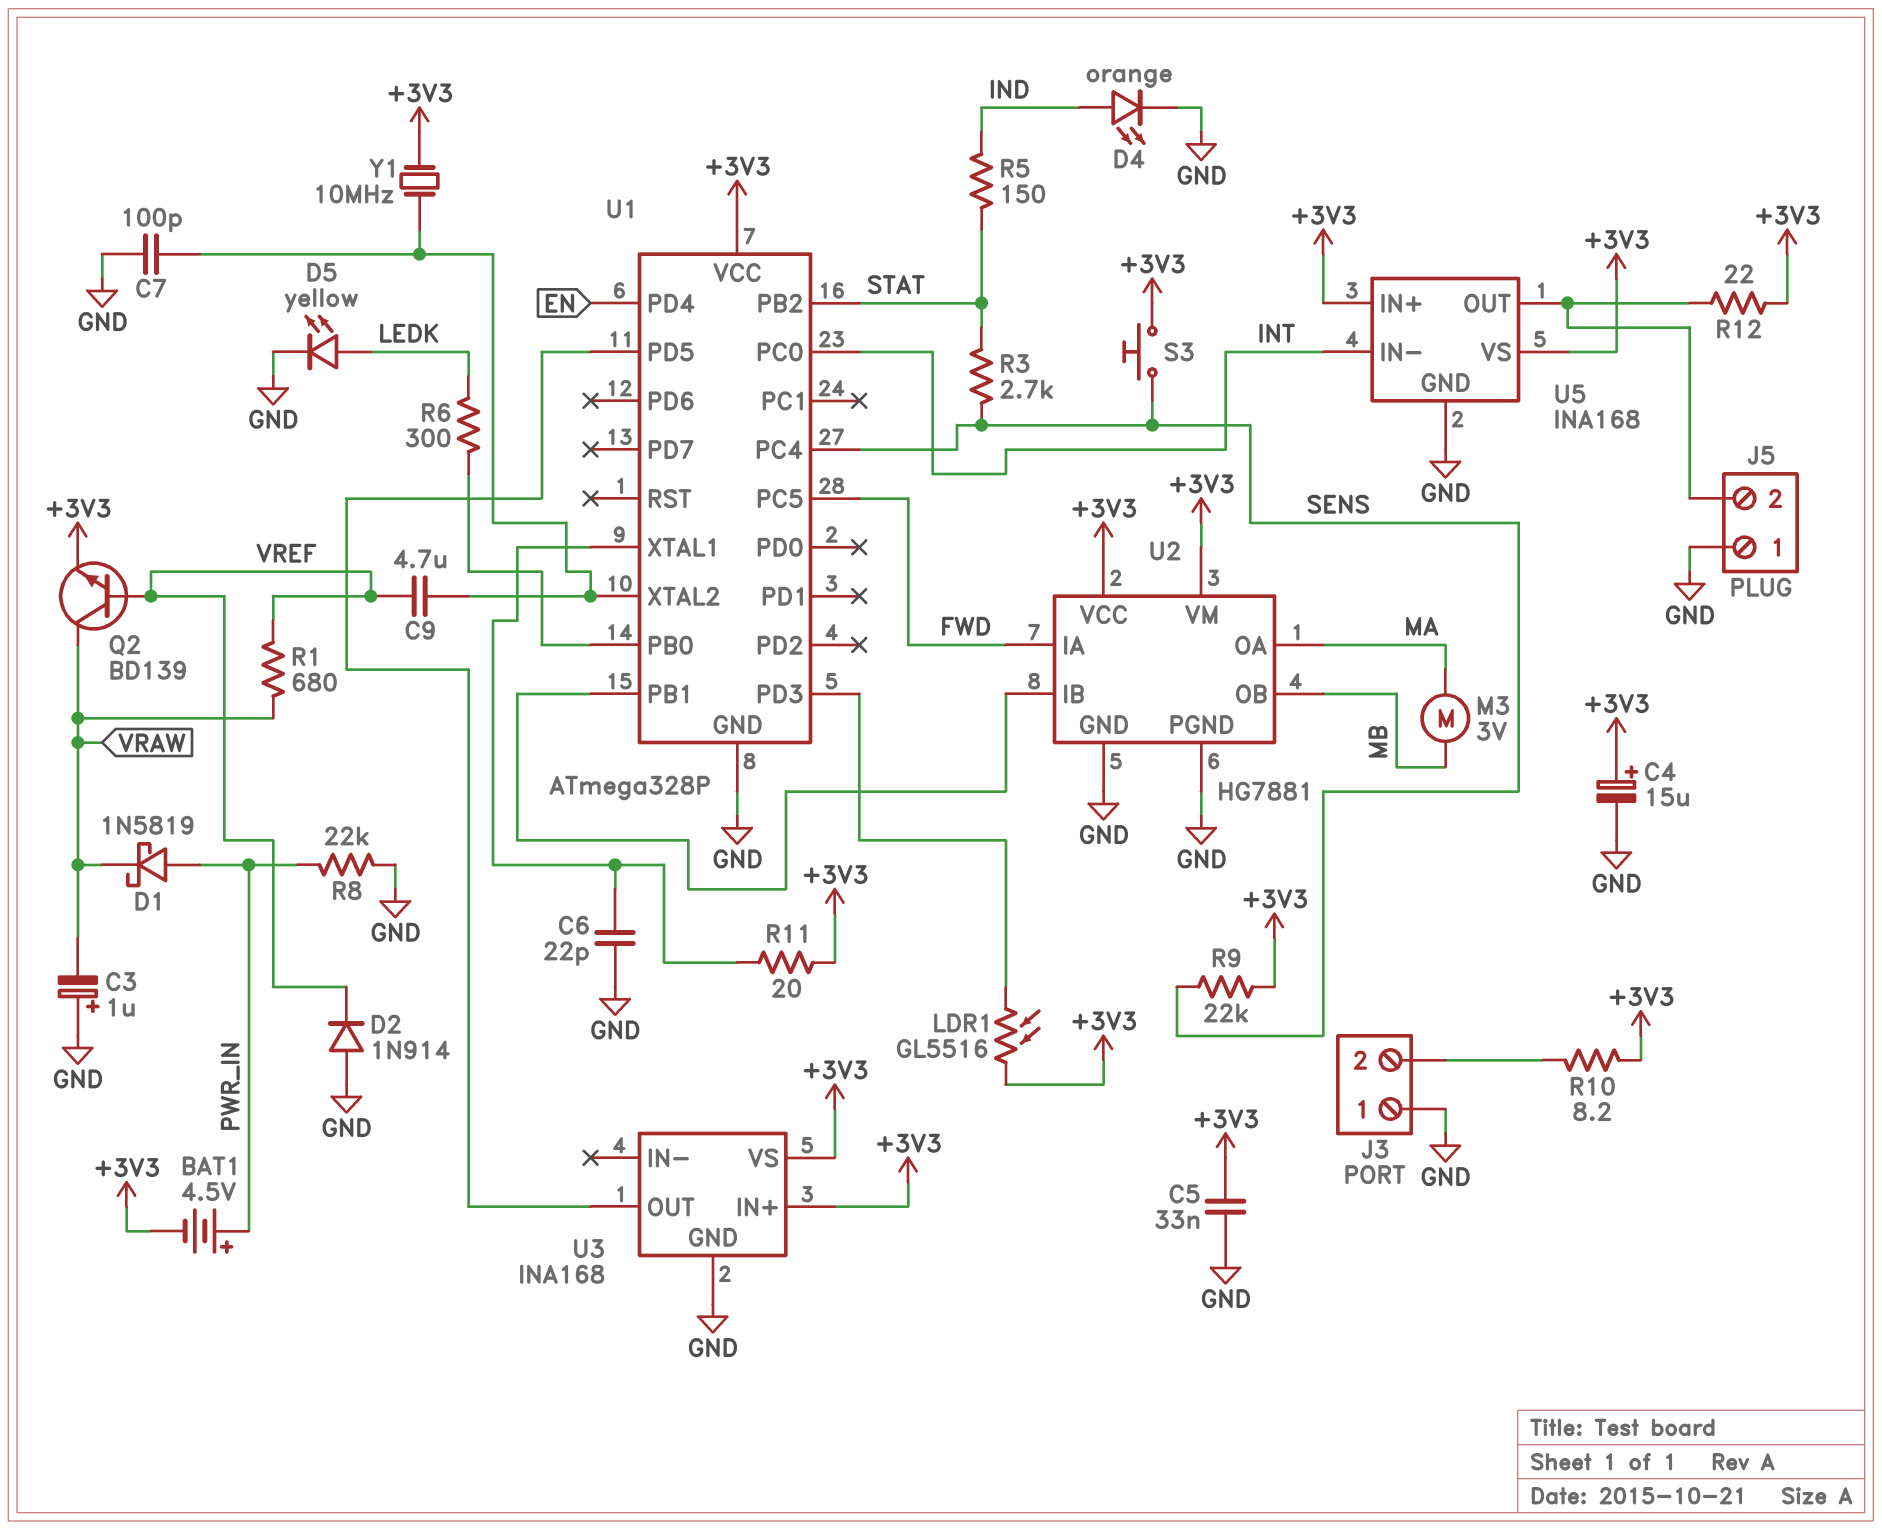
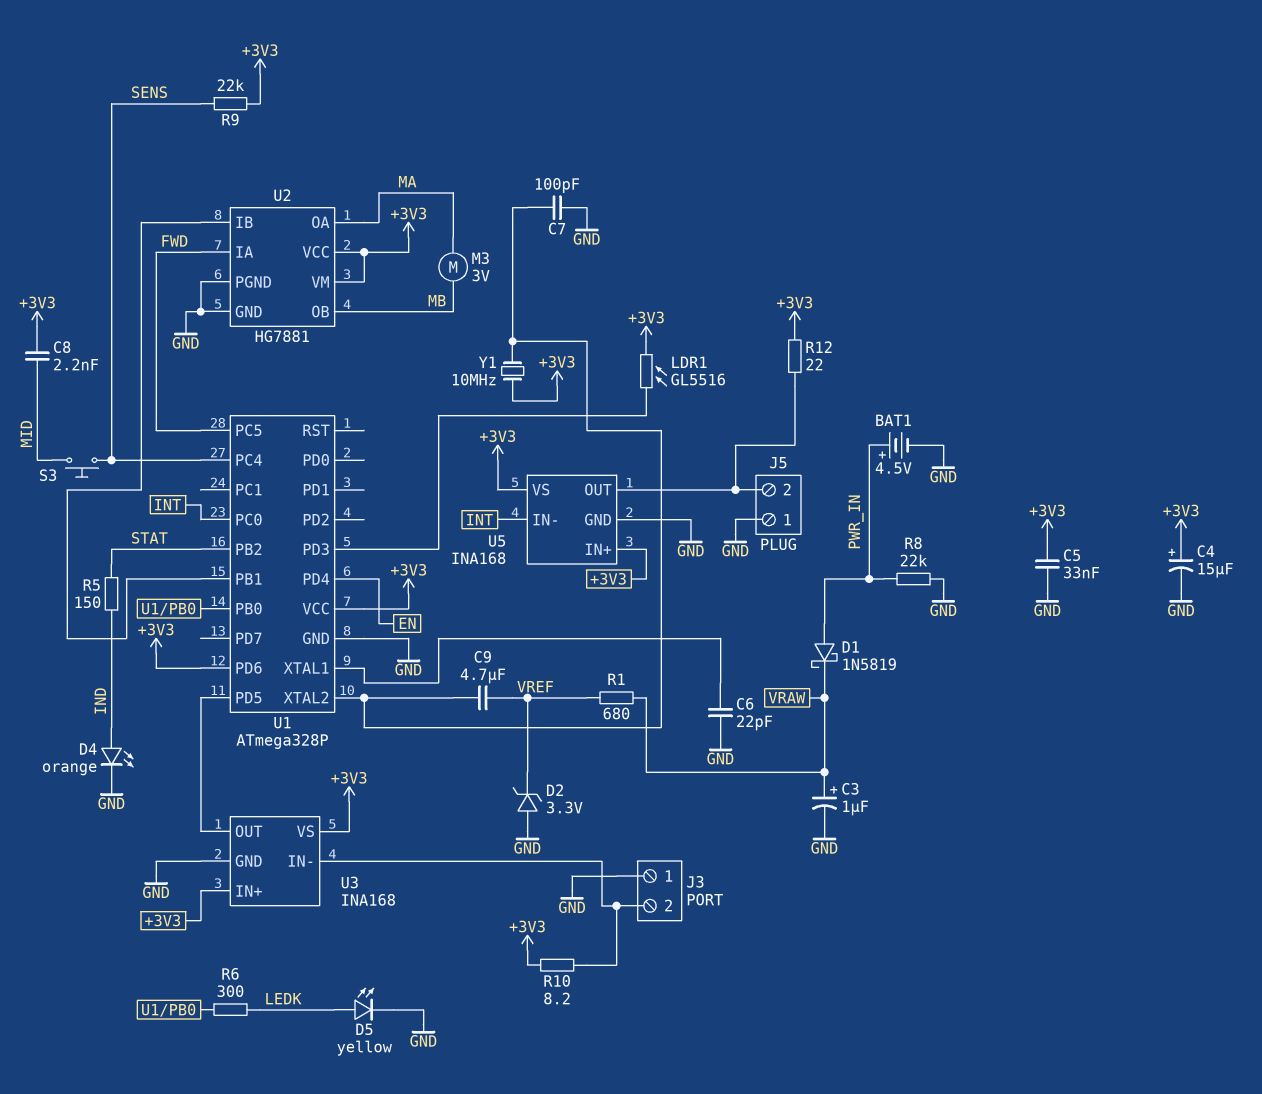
BAT1: 4.5V (plus PWR_IN, minus +3V3) -> 4.5V (plus PWR_IN, minus GND)
C3: 1uF (plus GND, minus VRAW) -> 1uF (plus VRAW, minus GND)
C8: none -> 2.2nF (+3V3, MID)
D2: diode 1N914 (A GND, K VREF) -> zener 3.3V (A GND, K VREF)
Q2: NPN BD139 (B VREF, C VRAW, E +3V3) -> none
R3: 2.7k (SENS, STAT) -> none
R11: 20 (+3V3, U1/XTAL1) -> none
S3: button (+3V3, SENS) -> button (MID, SENS)
U1 pin PD6: none -> +3V3
U3 pin IN-: none -> J3/2

